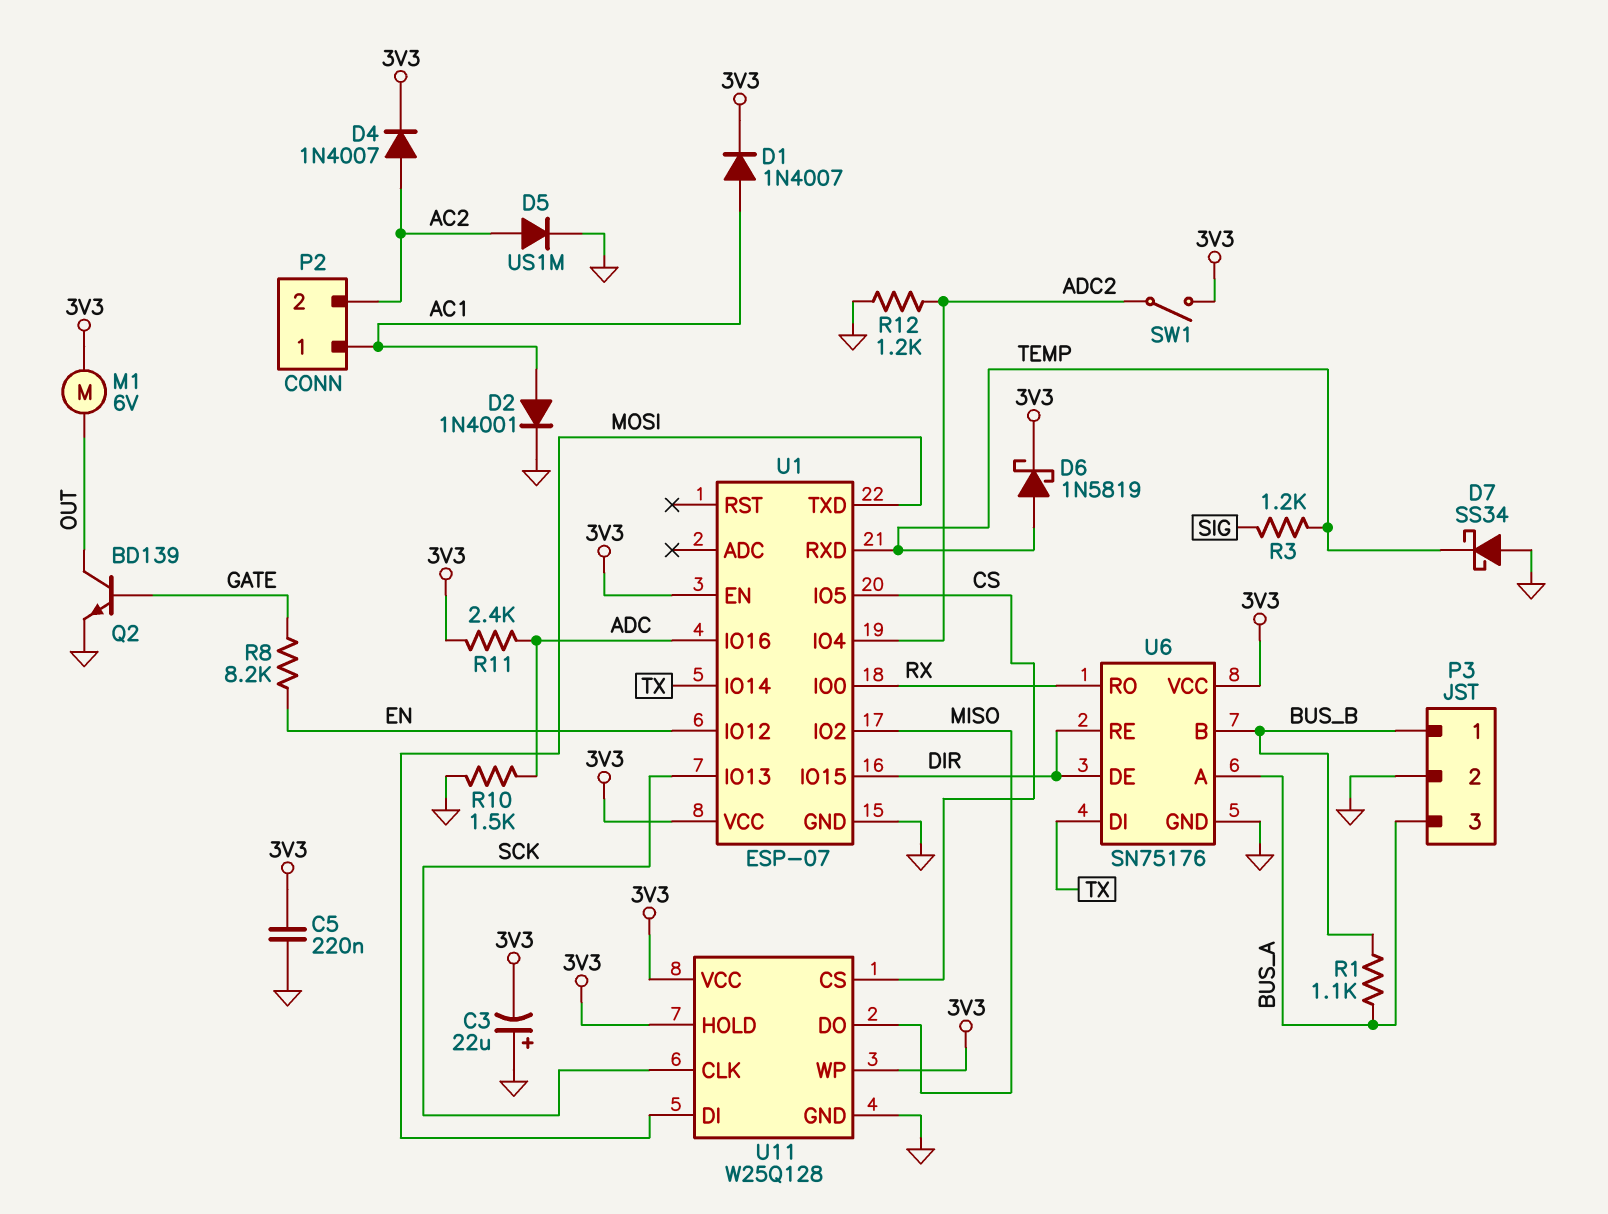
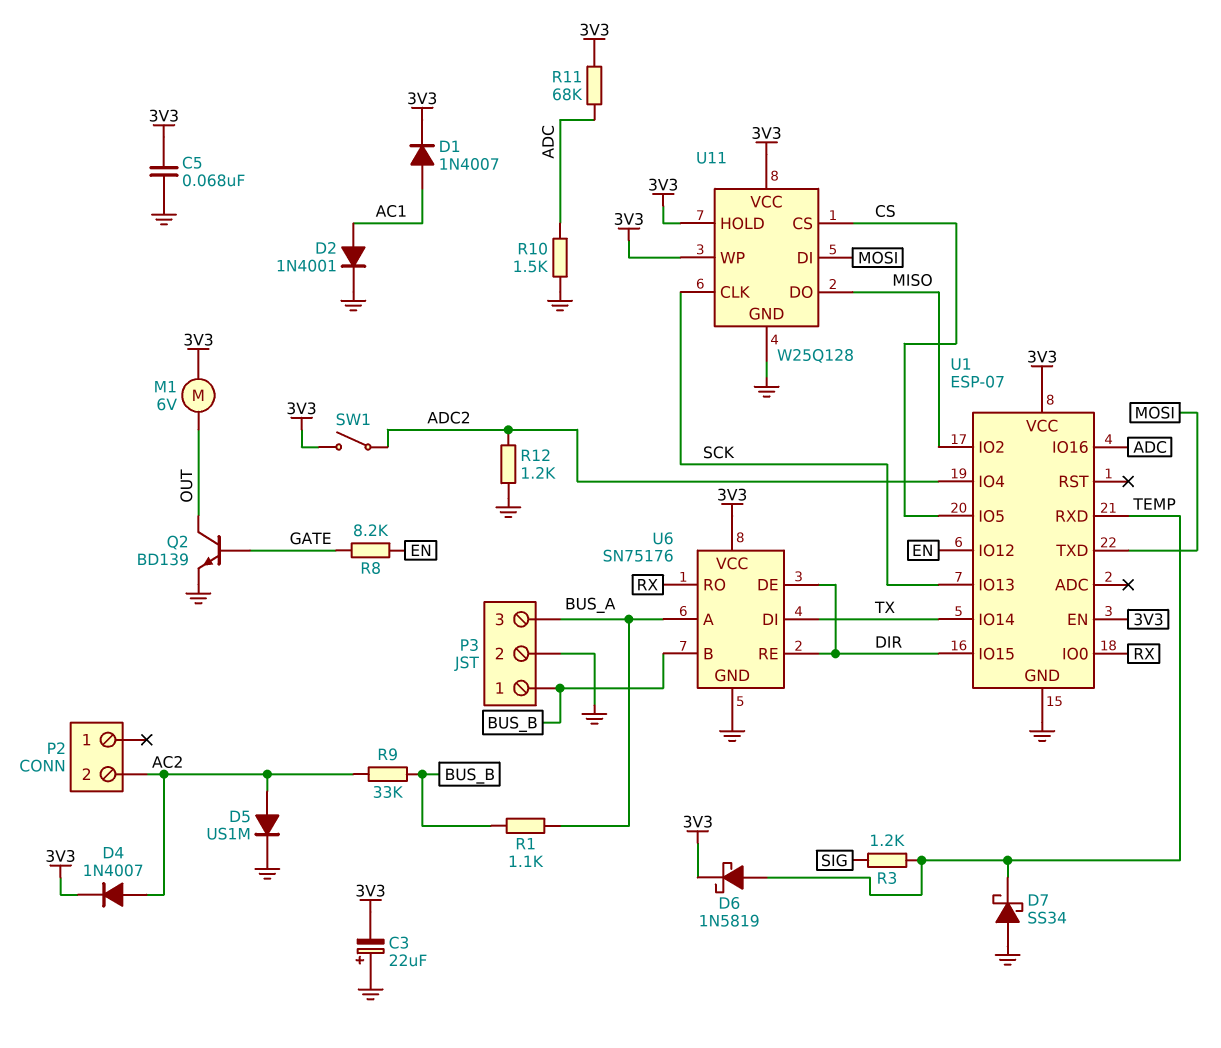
C5: 220nF (3V3, GND) -> 68nF (3V3, GND)
P2 pin 1: AC1 -> none
R9: none -> 33k (AC2, BUS_B)
R11: 2.4k (3V3, ADC) -> 68k (3V3, ADC)

